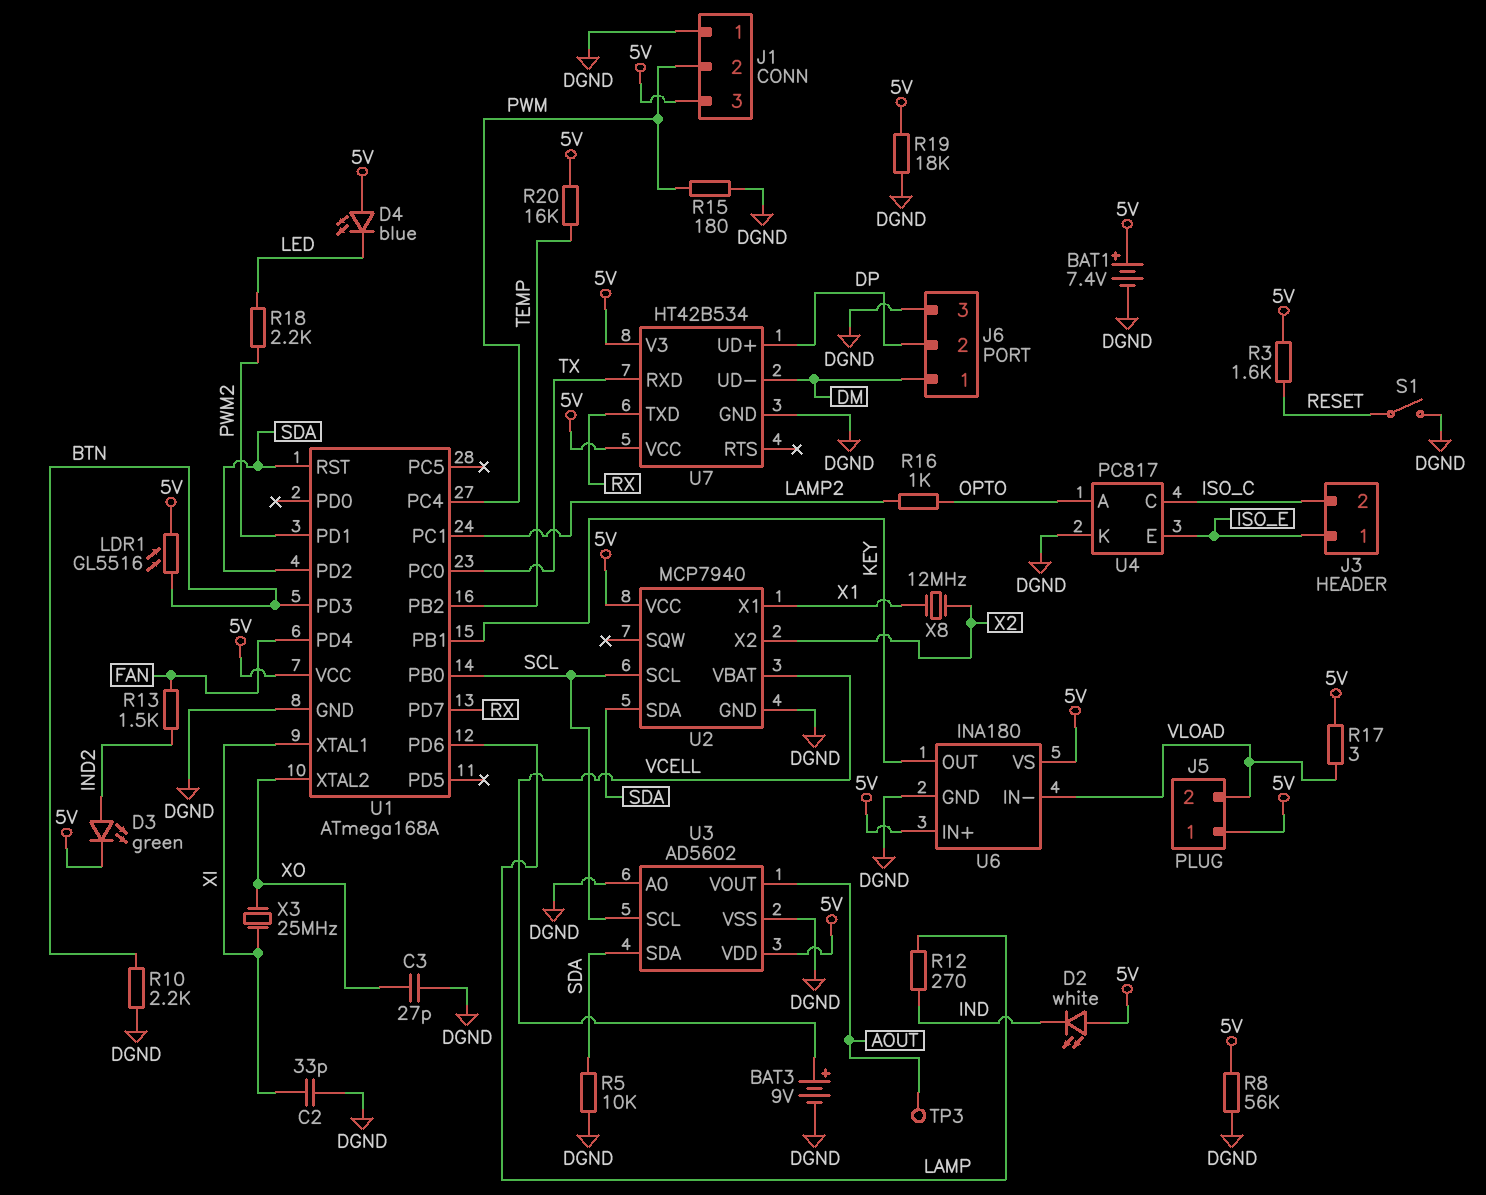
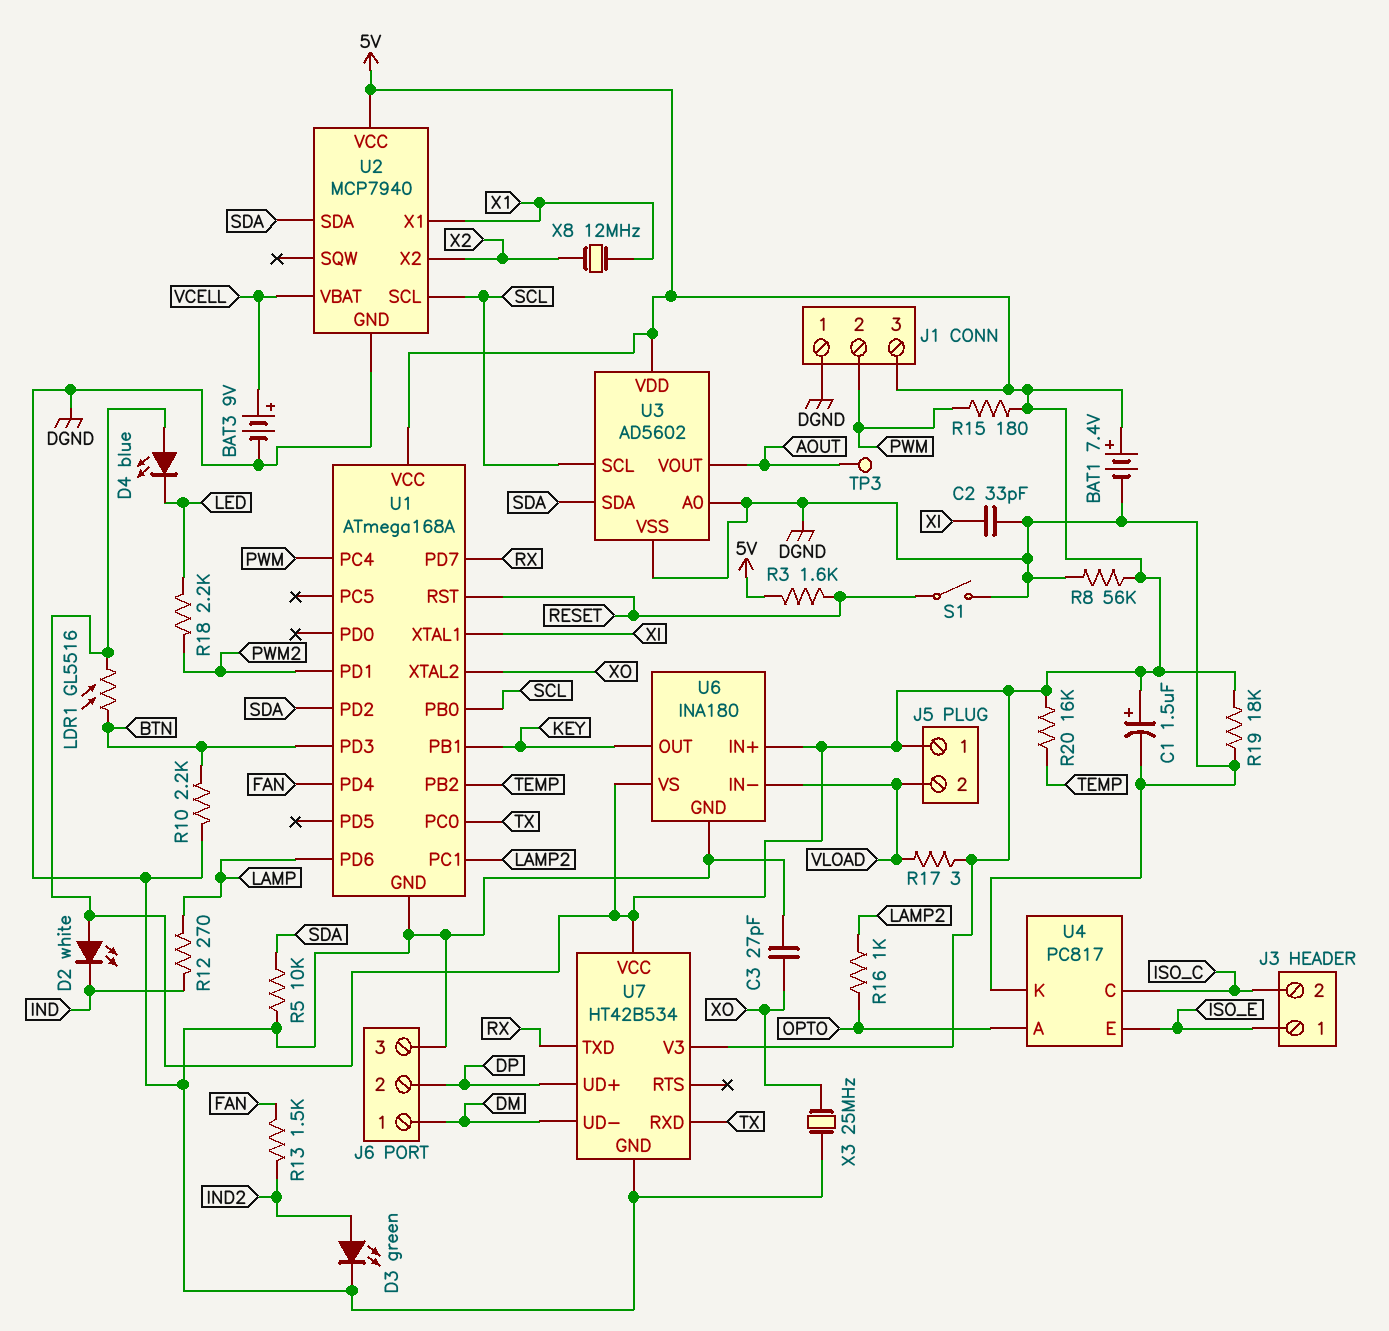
C1: none -> 1.5uF (plus 5V, minus DGND)
D3: LED green (A IND2, K 5V) -> LED green (A IND2, K DGND)
R15: 180 (DGND, PWM) -> 180 (5V, PWM)
U1 pin RST: SDA -> RESET
X3: 25MHz (XI, XO) -> 25MHz (DGND, XO)

